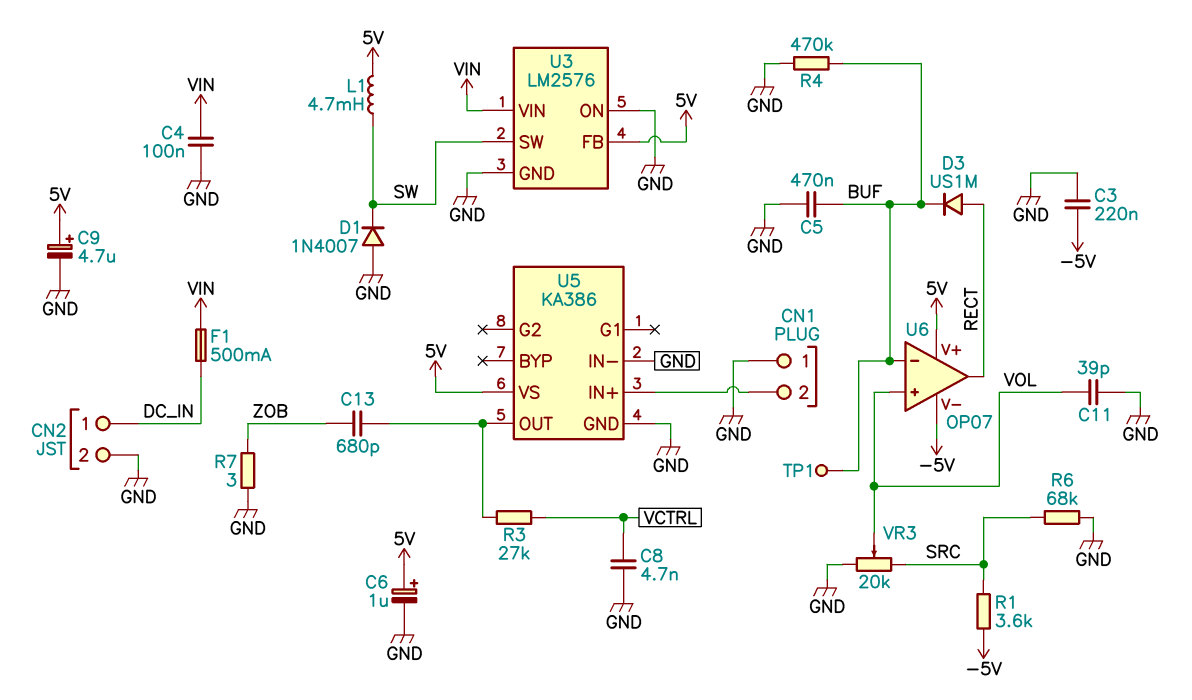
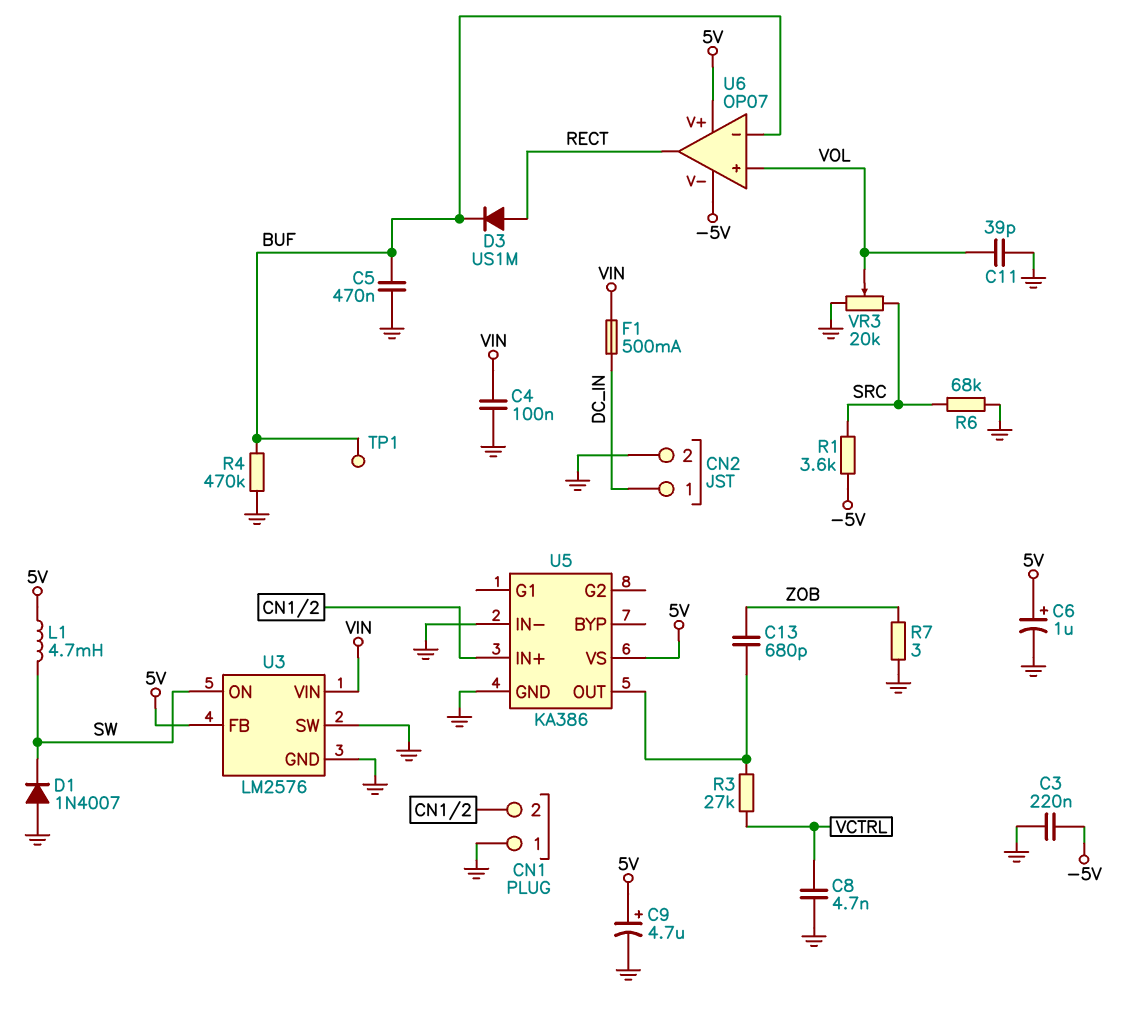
U3 pin ON: GND -> SW
U3 pin SW: SW -> GND

